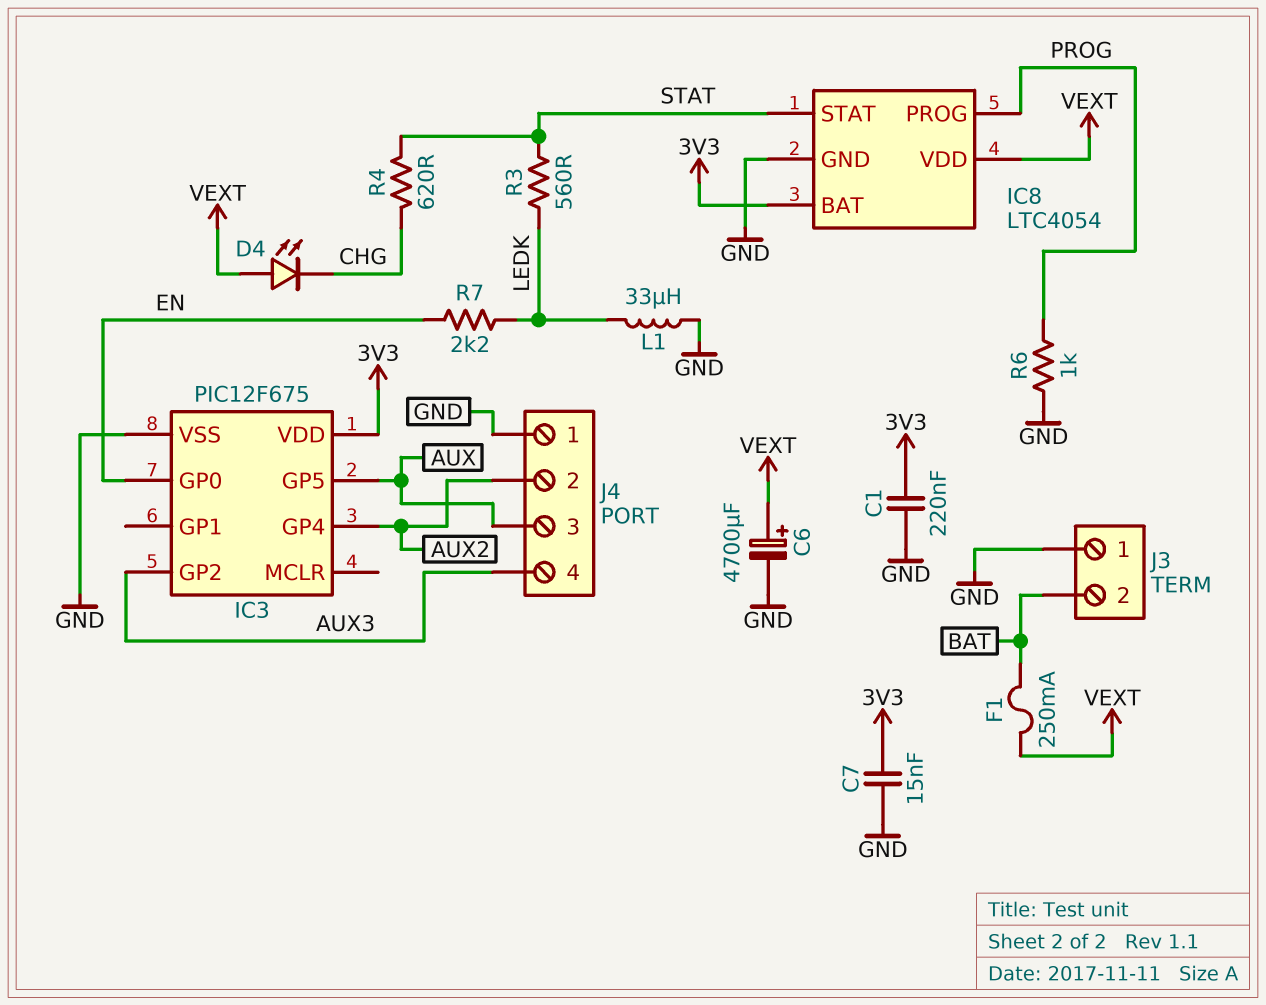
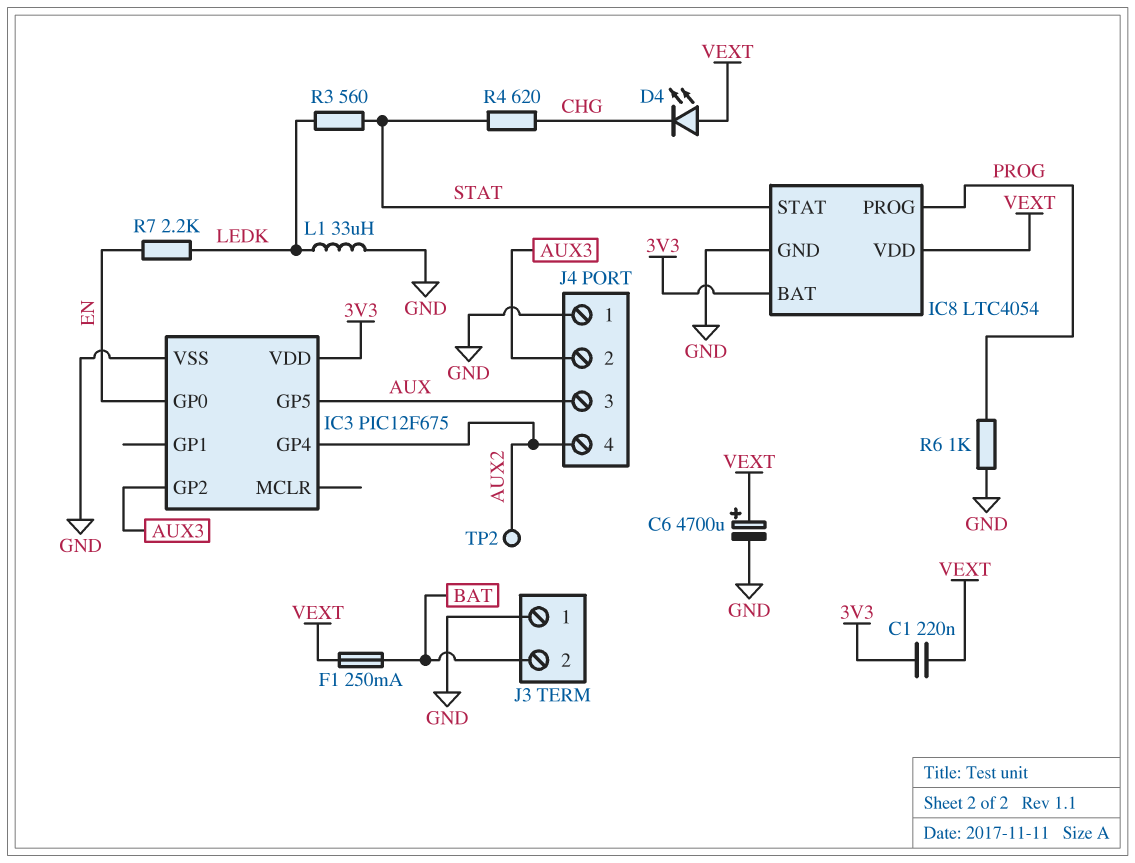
C1: 220nF (3V3, GND) -> 220nF (3V3, VEXT)
C7: 15nF (3V3, GND) -> none
J4 pin 2: AUX2 -> AUX3
J4 pin 4: AUX3 -> AUX2
TP2: none -> test point (AUX2)

